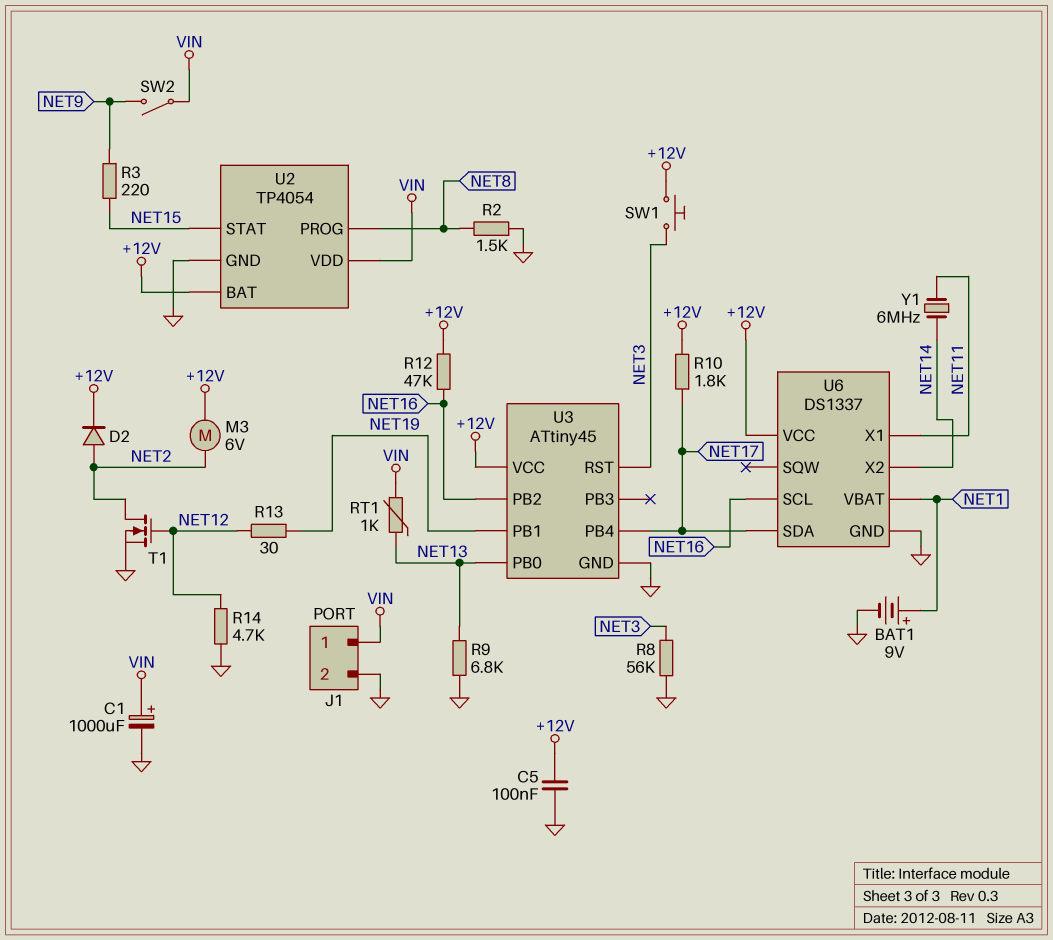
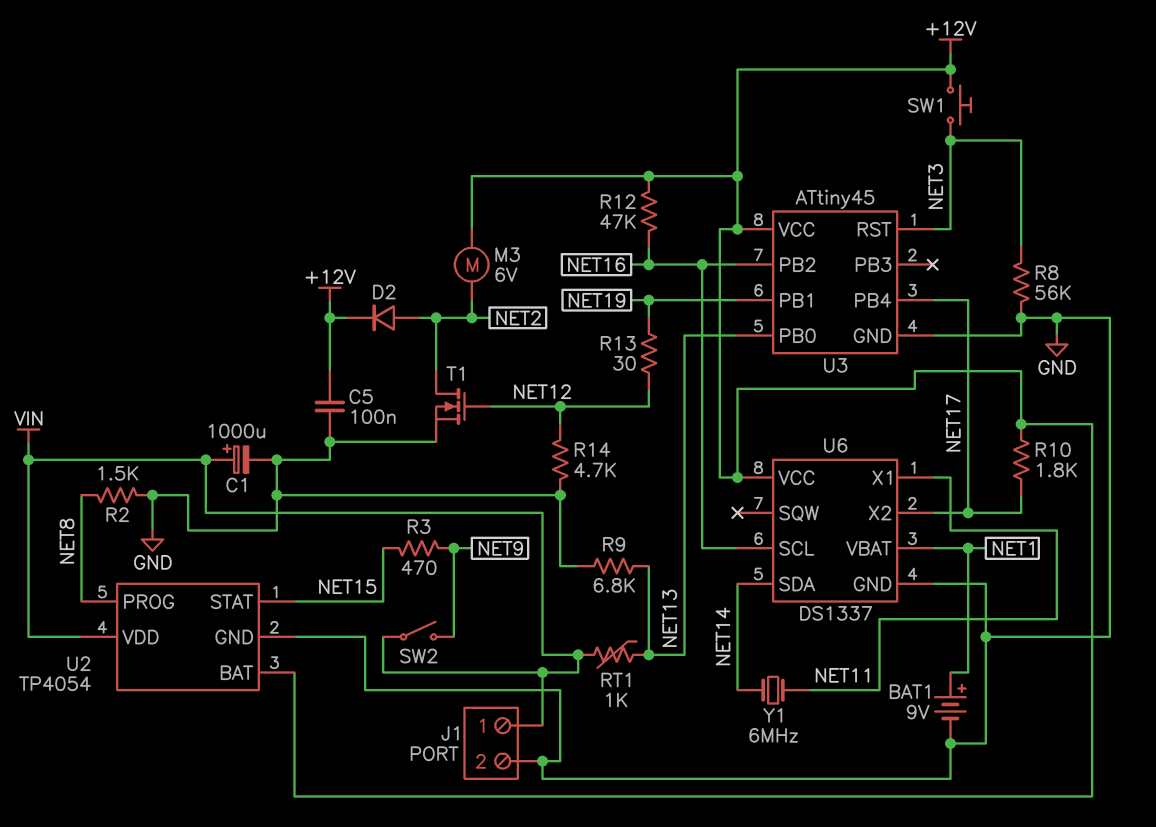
R3: 220 (NET9, NET15) -> 470 (NET9, NET15)
U6 pin SDA: NET17 -> NET14
U6 pin X2: NET14 -> NET17

